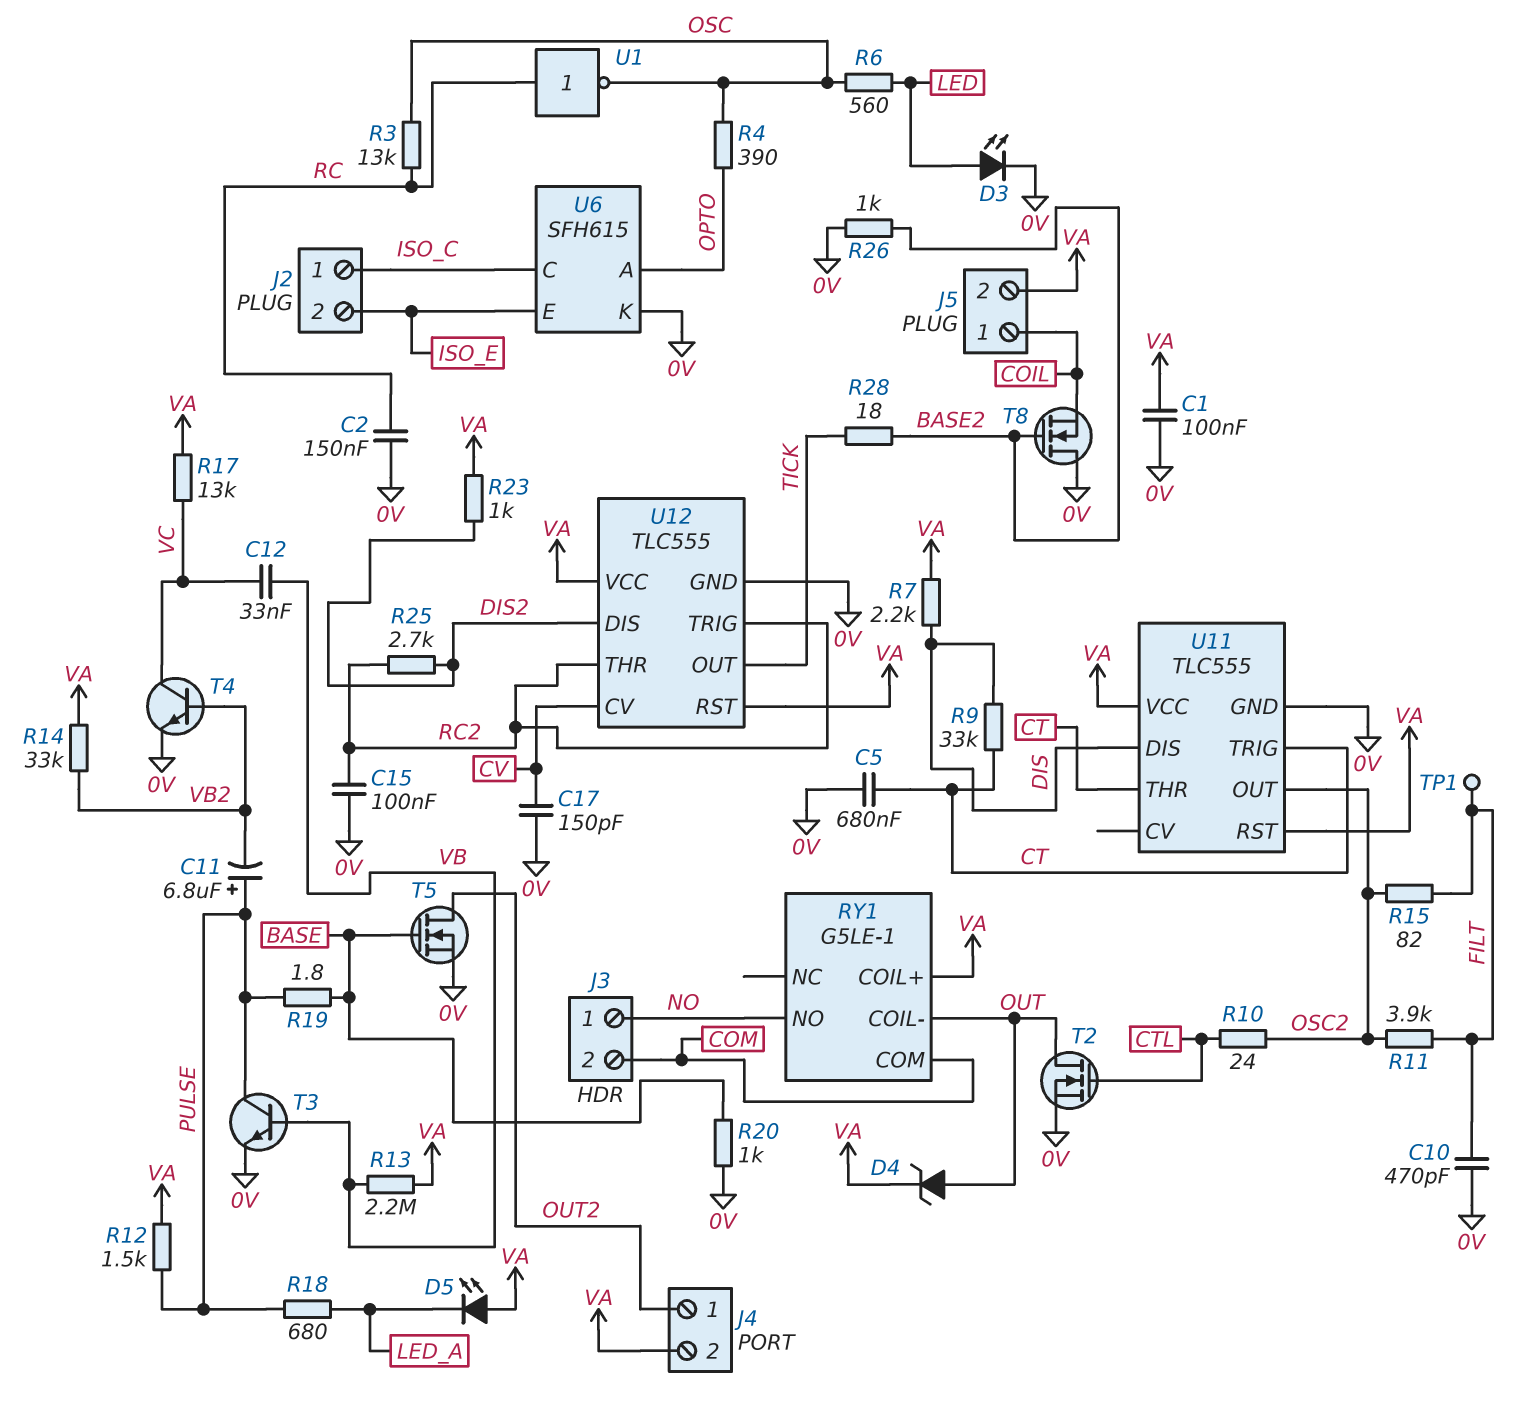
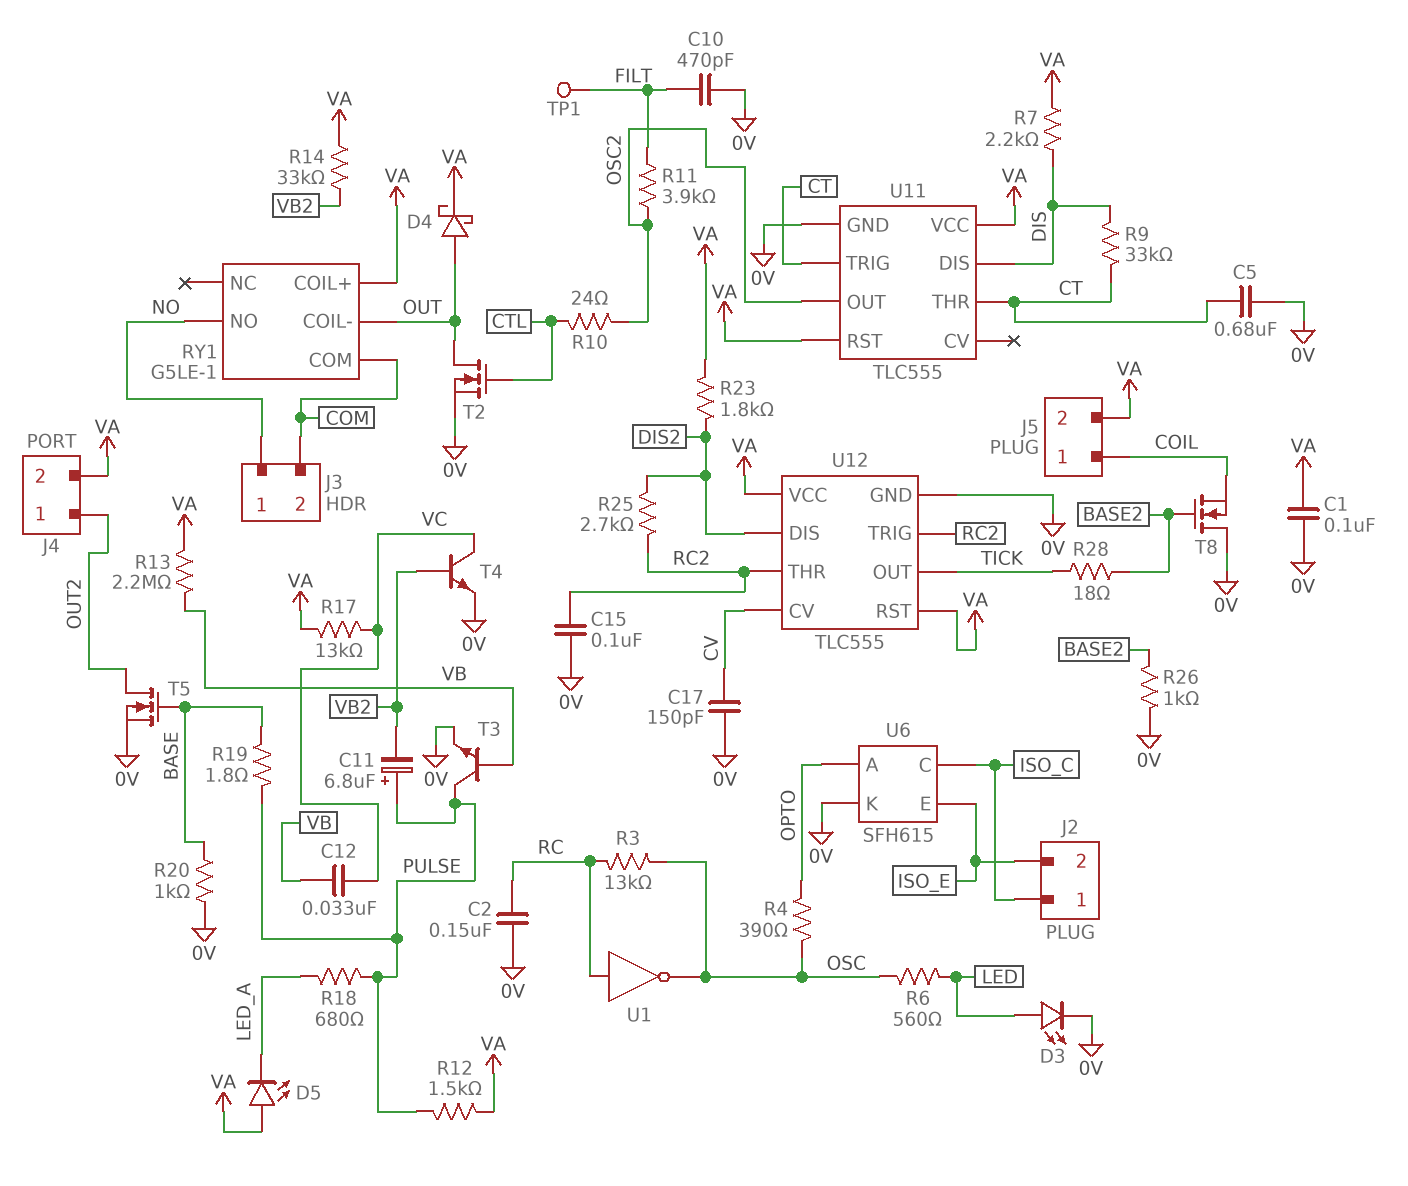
D4: zener (A OUT, K VA) -> schottky (A OUT, K VA)
R15: 82 (FILT, OSC2) -> none
R23: 1k (DIS2, VA) -> 1.8k (DIS2, VA)

